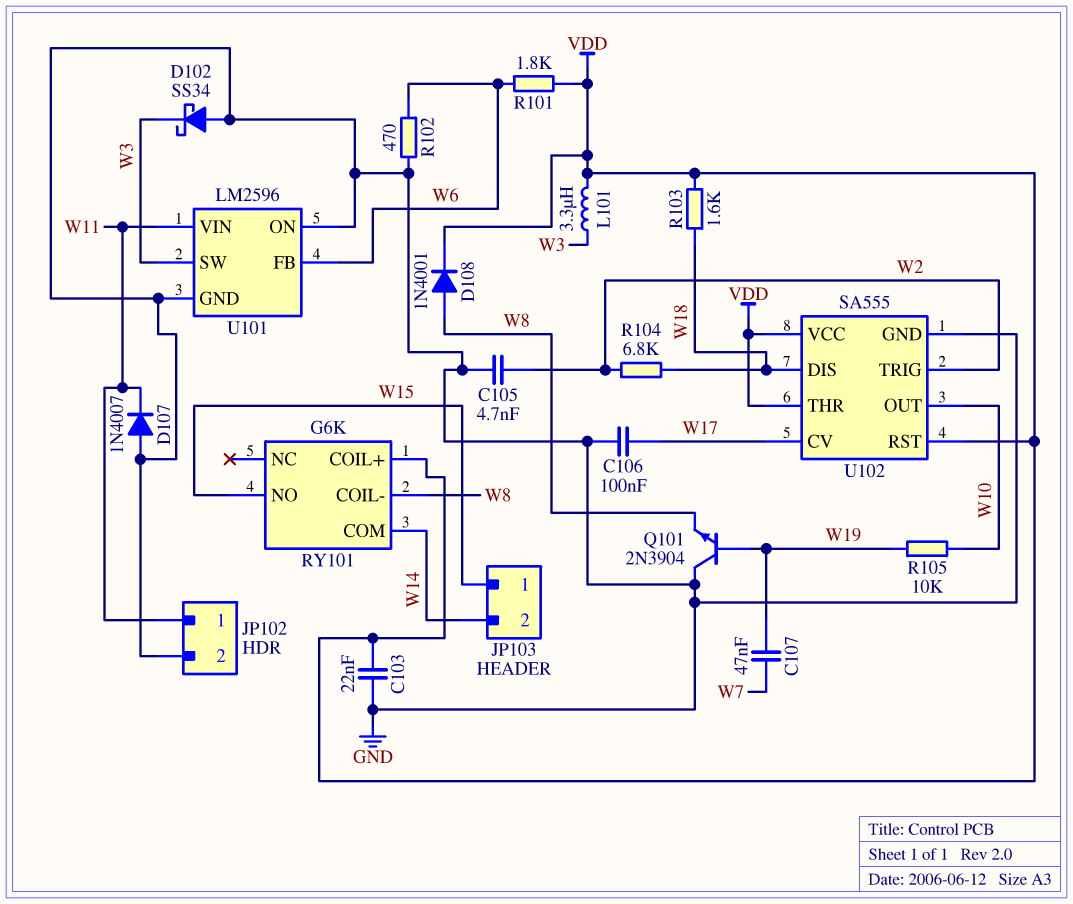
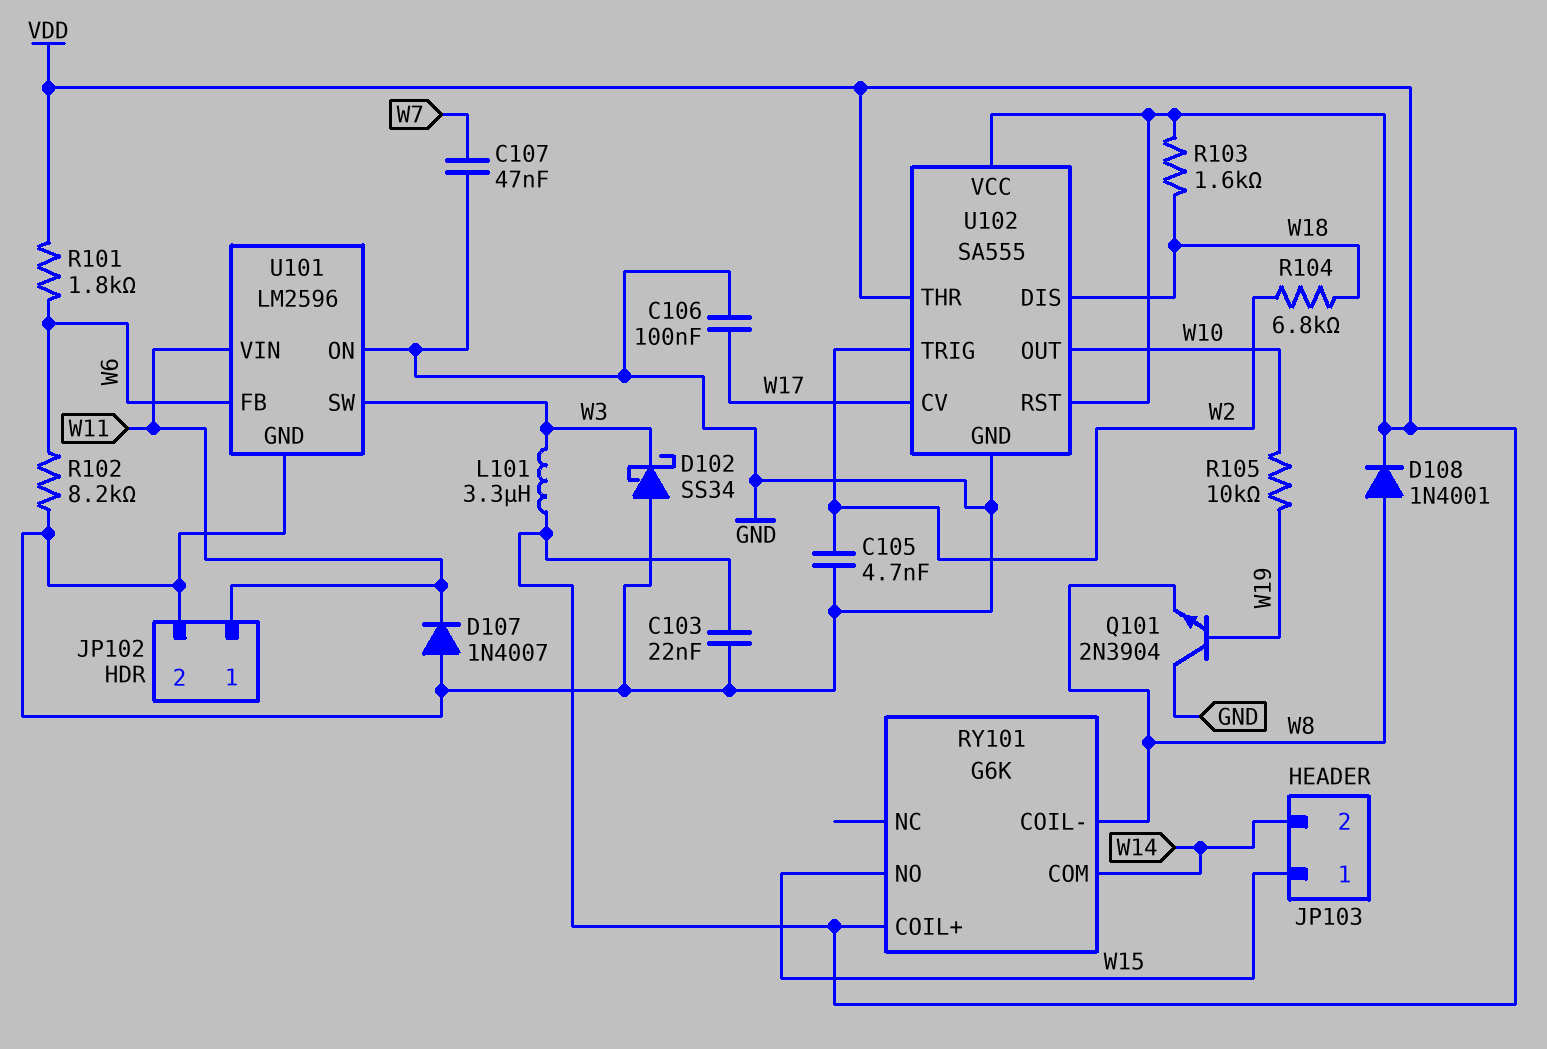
C107: 47nF (W7, W19) -> 47nF (GND, W7)
R102: 470 (GND, W6) -> 8.2k (GND, W6)

